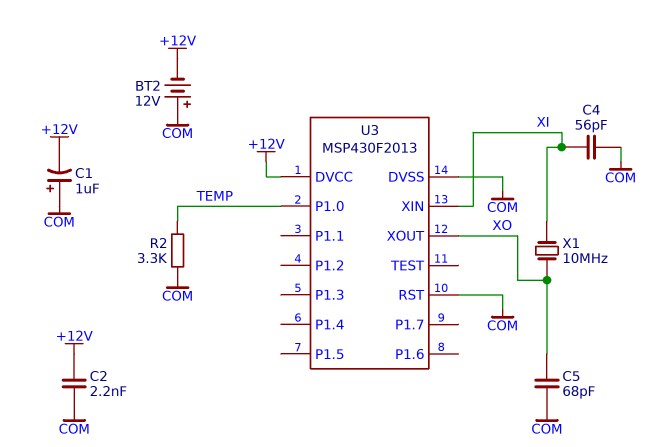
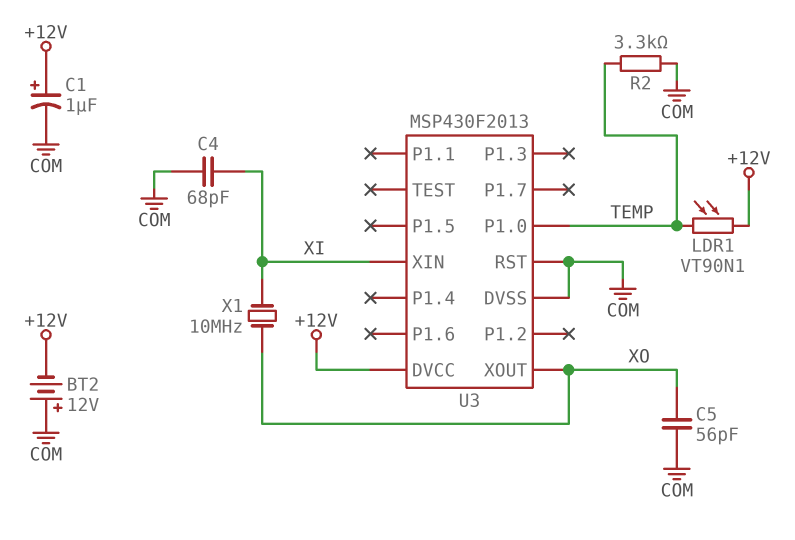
C1: 1uF (plus COM, minus +12V) -> 1uF (plus +12V, minus COM)
C2: 2.2nF (+12V, COM) -> none
C4: 56pF (COM, XI) -> 68pF (COM, XI)
C5: 68pF (COM, XO) -> 56pF (COM, XO)
LDR1: none -> VT90N1 (+12V, TEMP)

